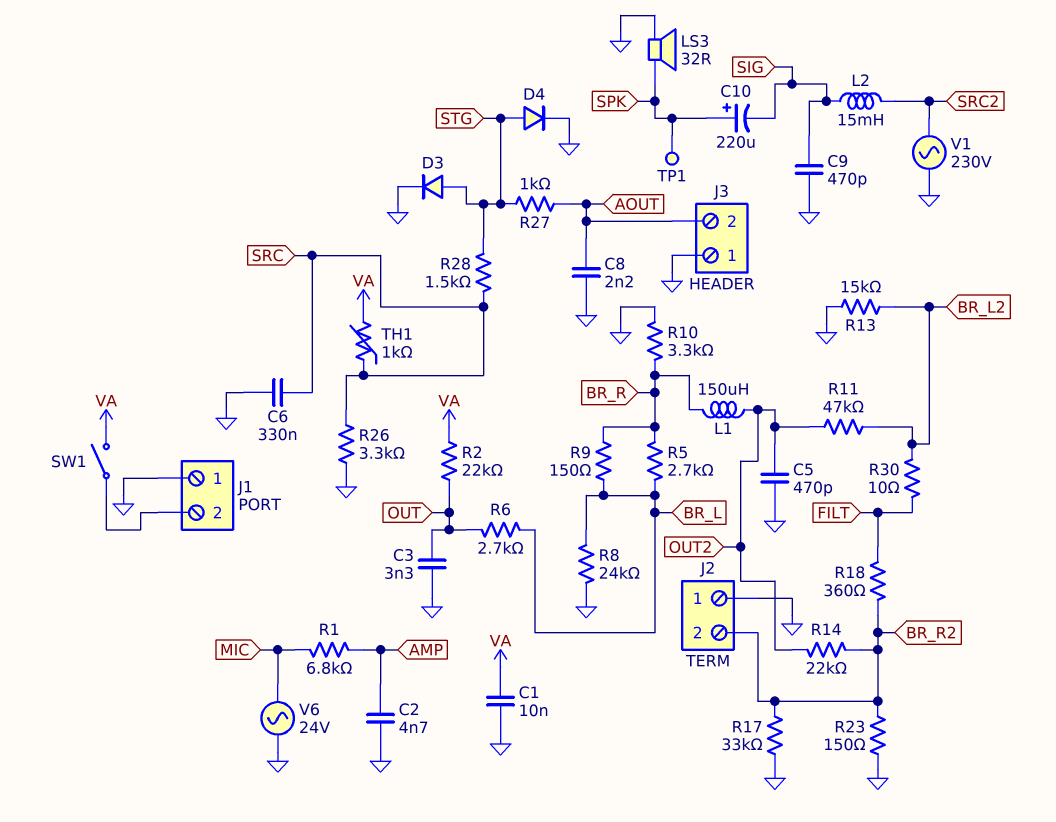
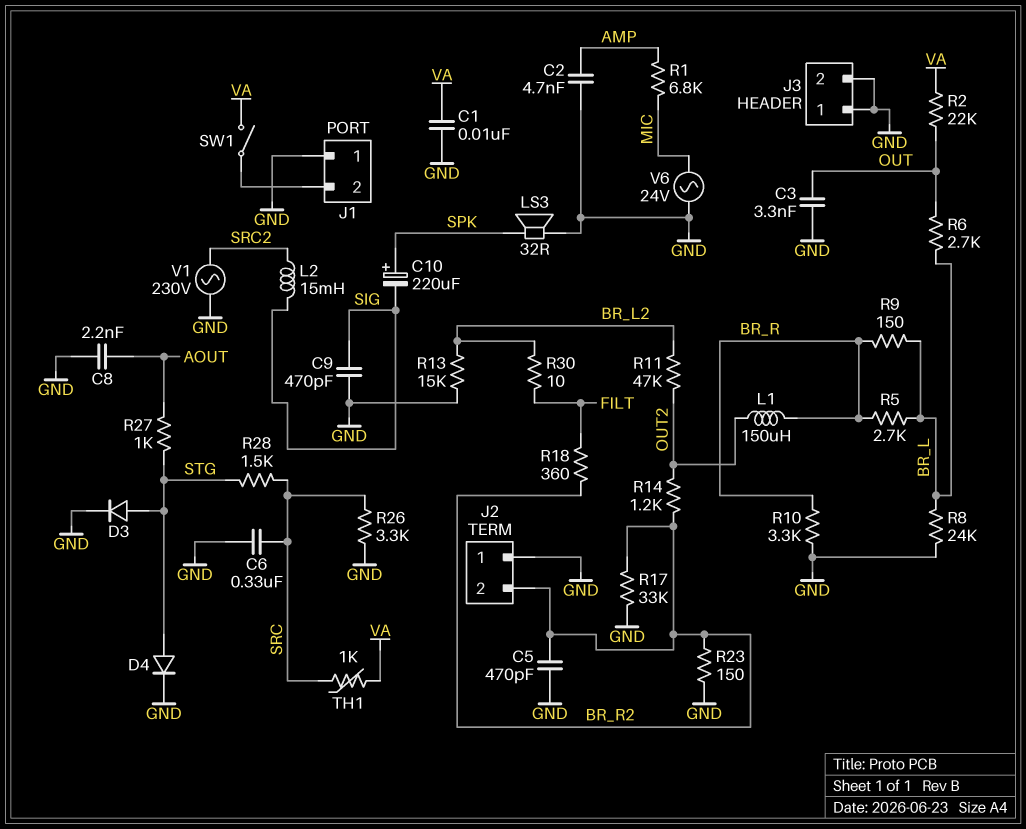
C5: 470pF (GND, OUT2) -> 470pF (BR_R2, GND)
J3 pin 2: AOUT -> GND
R14: 22k (BR_R2, OUT2) -> 1.2k (BR_R2, OUT2)
TP1: test point (SPK) -> none

